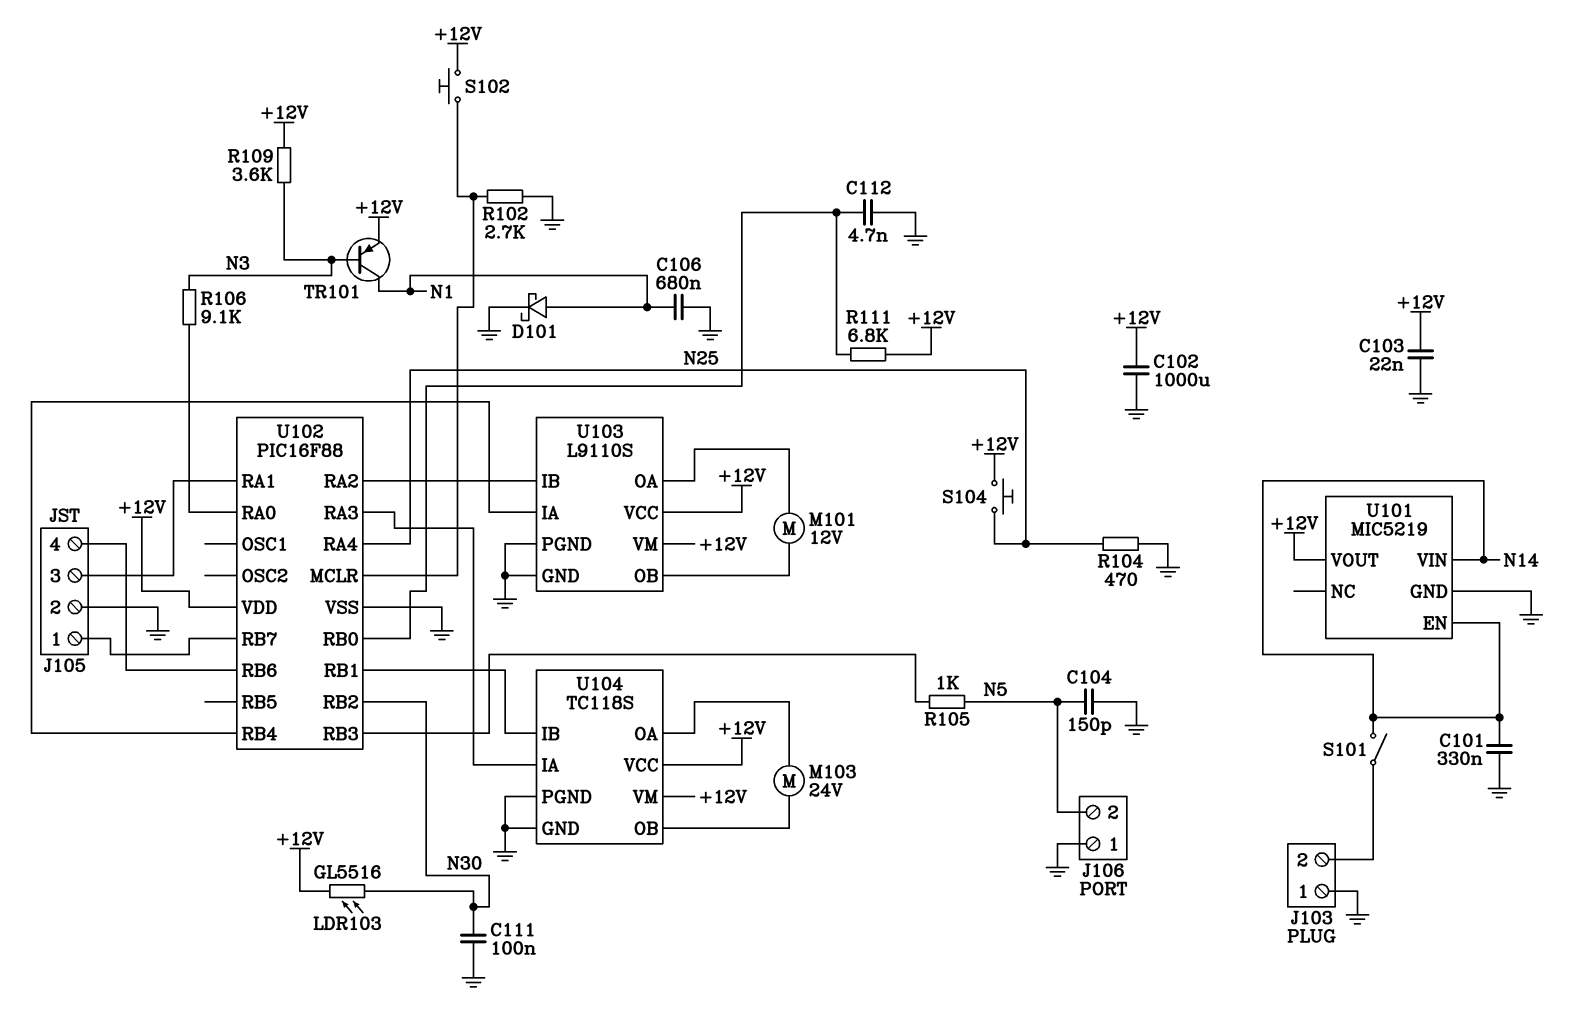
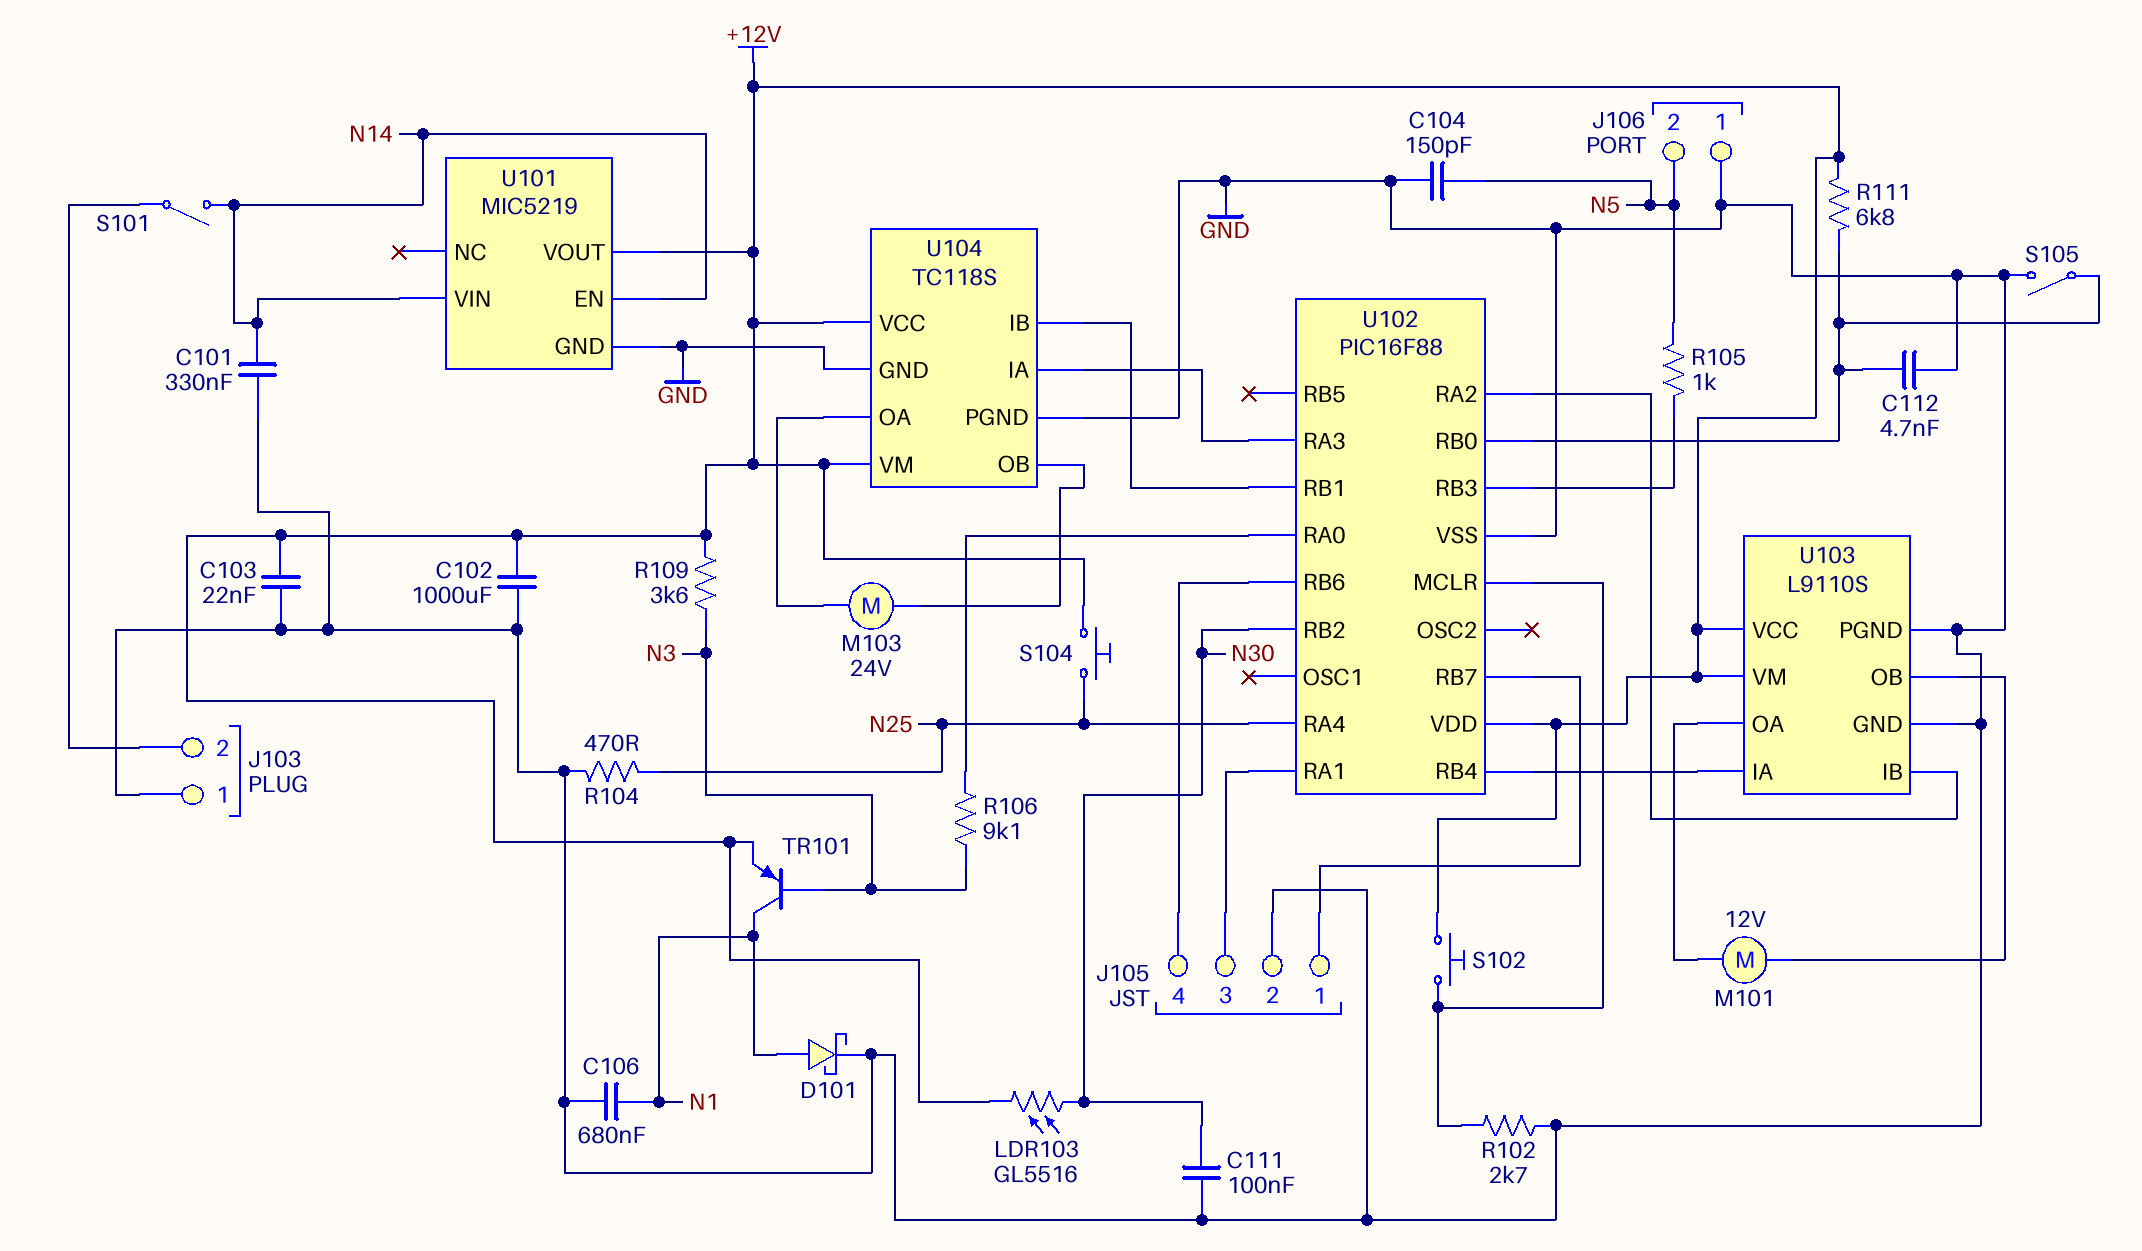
S105: none -> switch (GND, U102/RB0)

